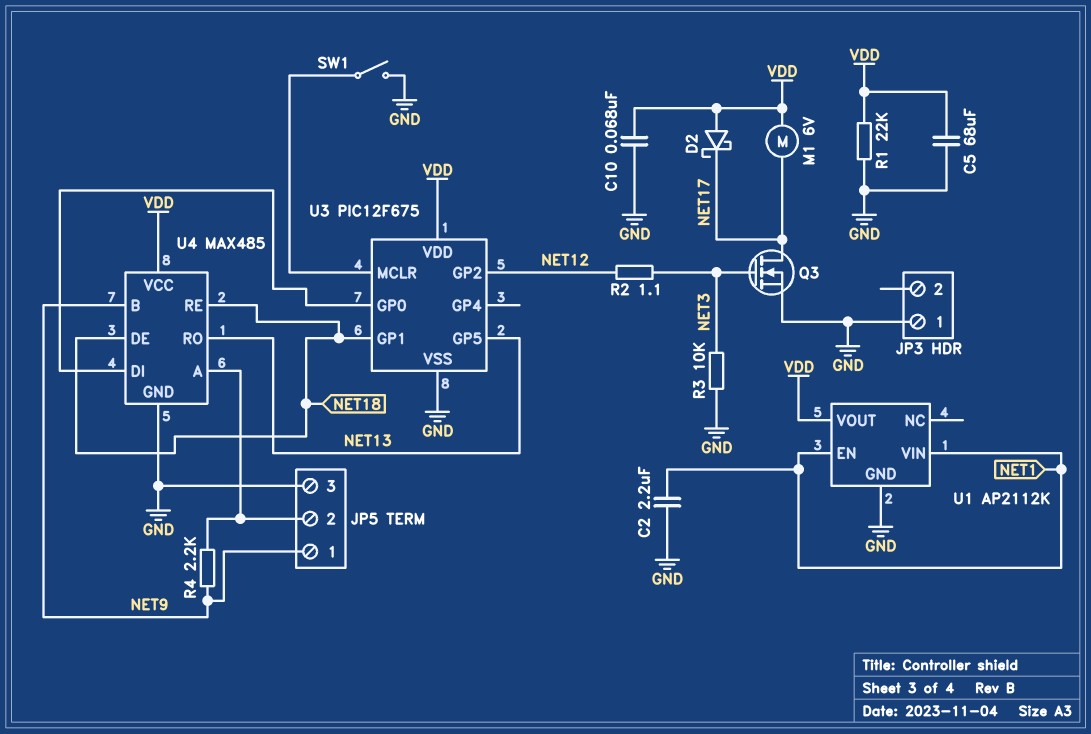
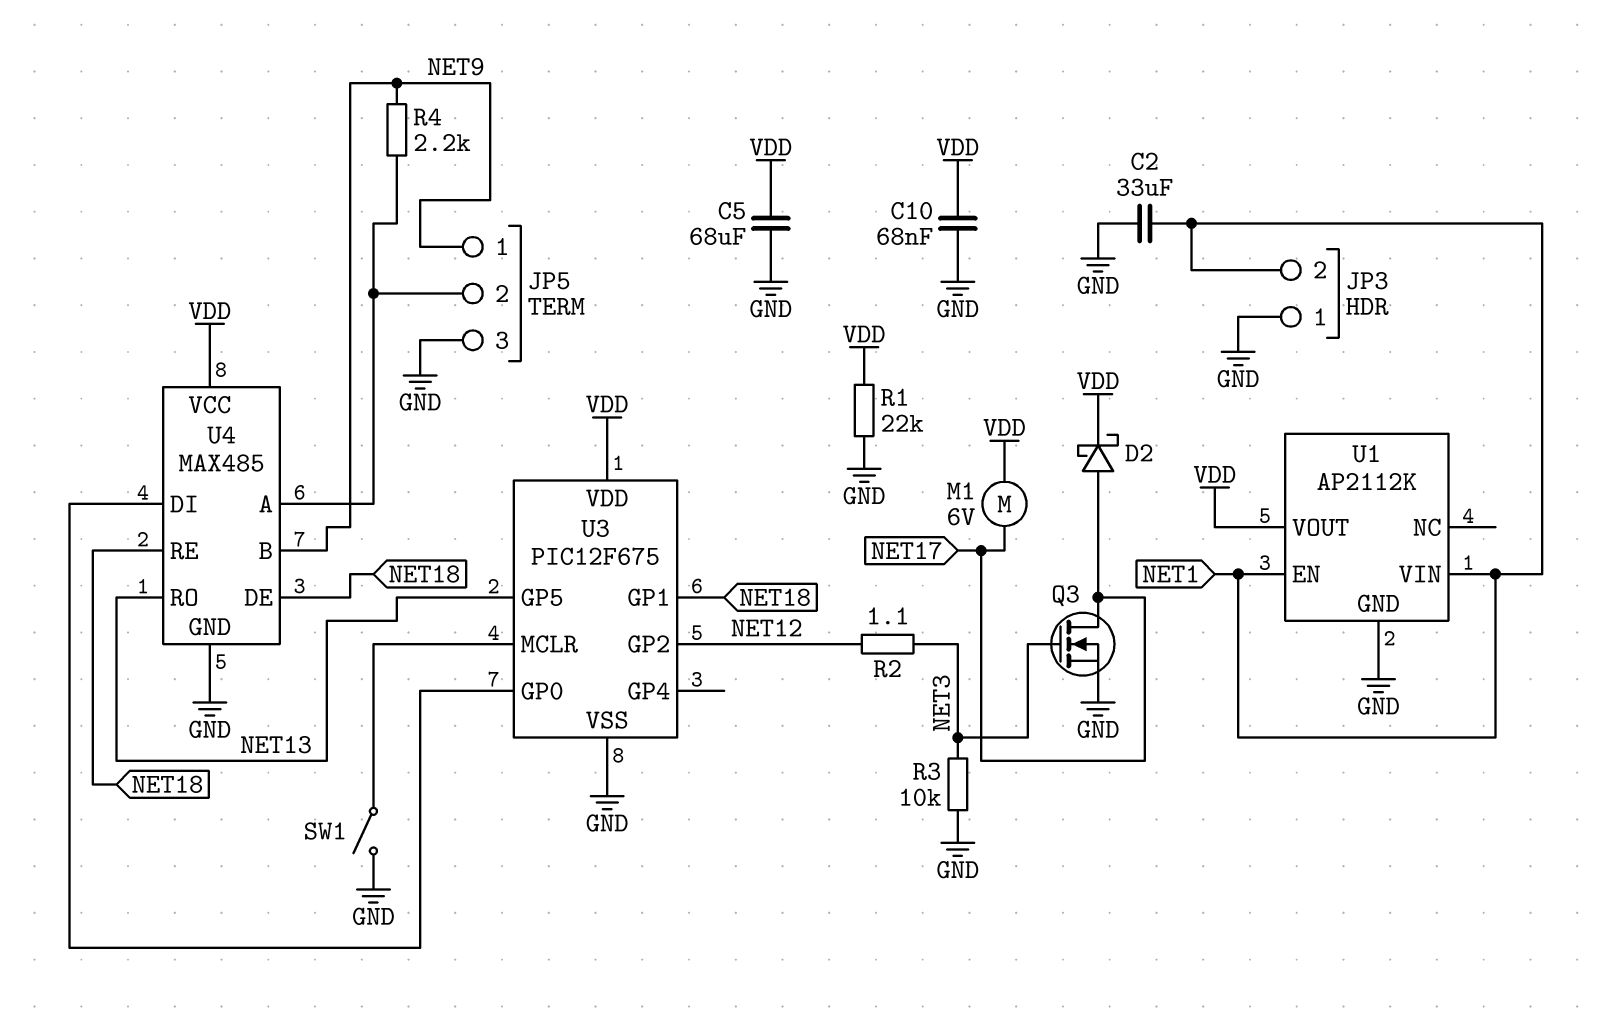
C2: 2.2uF (GND, NET1) -> 33uF (GND, NET1)
D2: schottky (A VDD, K NET17) -> schottky (A NET17, K VDD)
JP3 pin 2: none -> NET1

